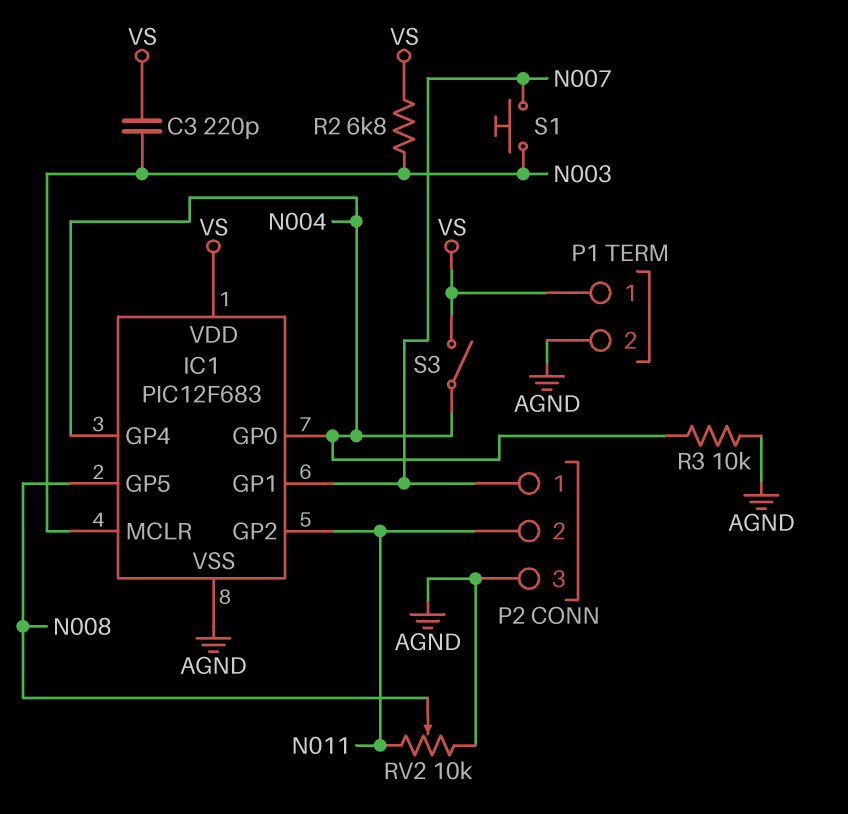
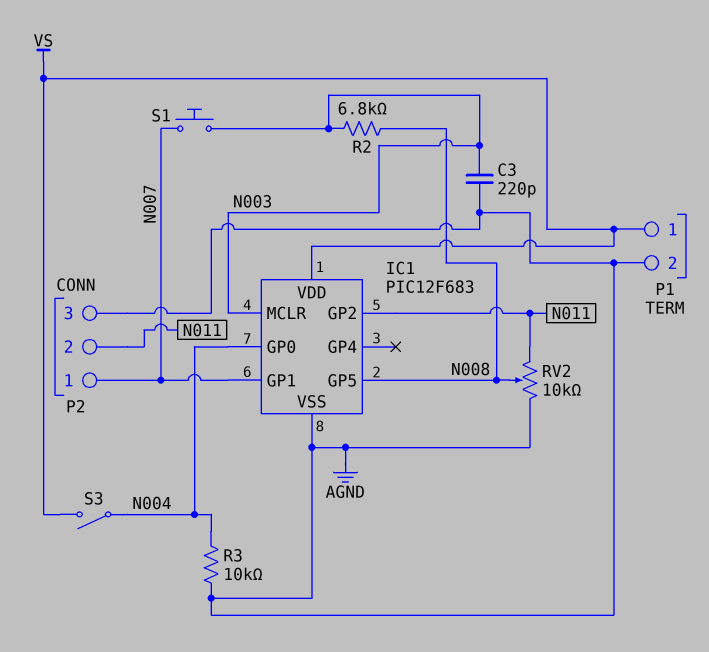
C3: 220pF (N003, VS) -> 220pF (AGND, N003)
IC1 pin GP4: N004 -> none
R2: 6.8k (N003, VS) -> 6.8k (N003, N008)

